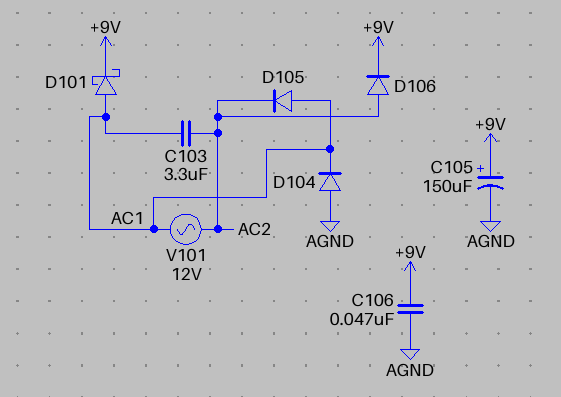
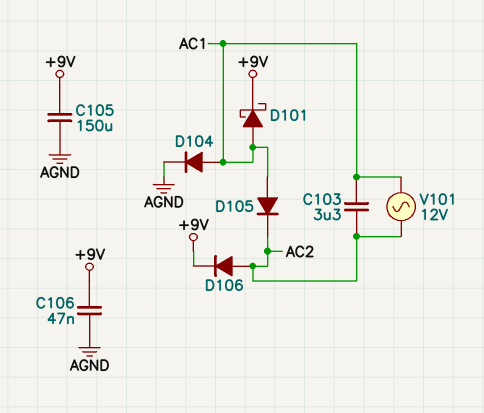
C105: 150uF (plus +9V, minus AGND) -> 150uF (+9V, AGND)
D104: diode (A AGND, K AC1) -> diode (A AC1, K AGND)

